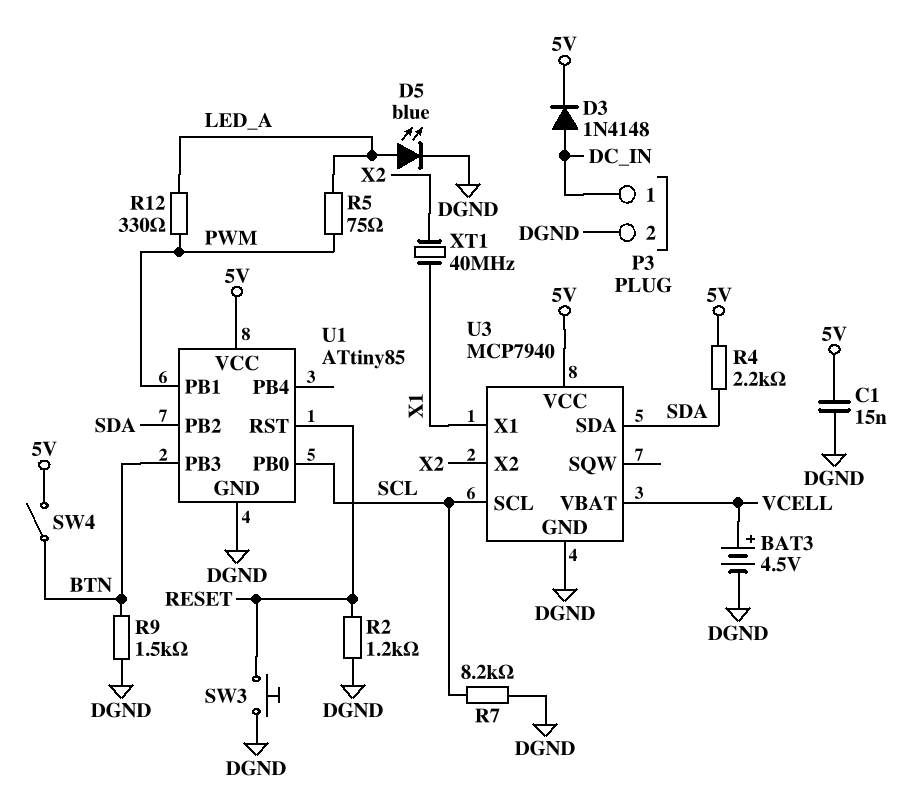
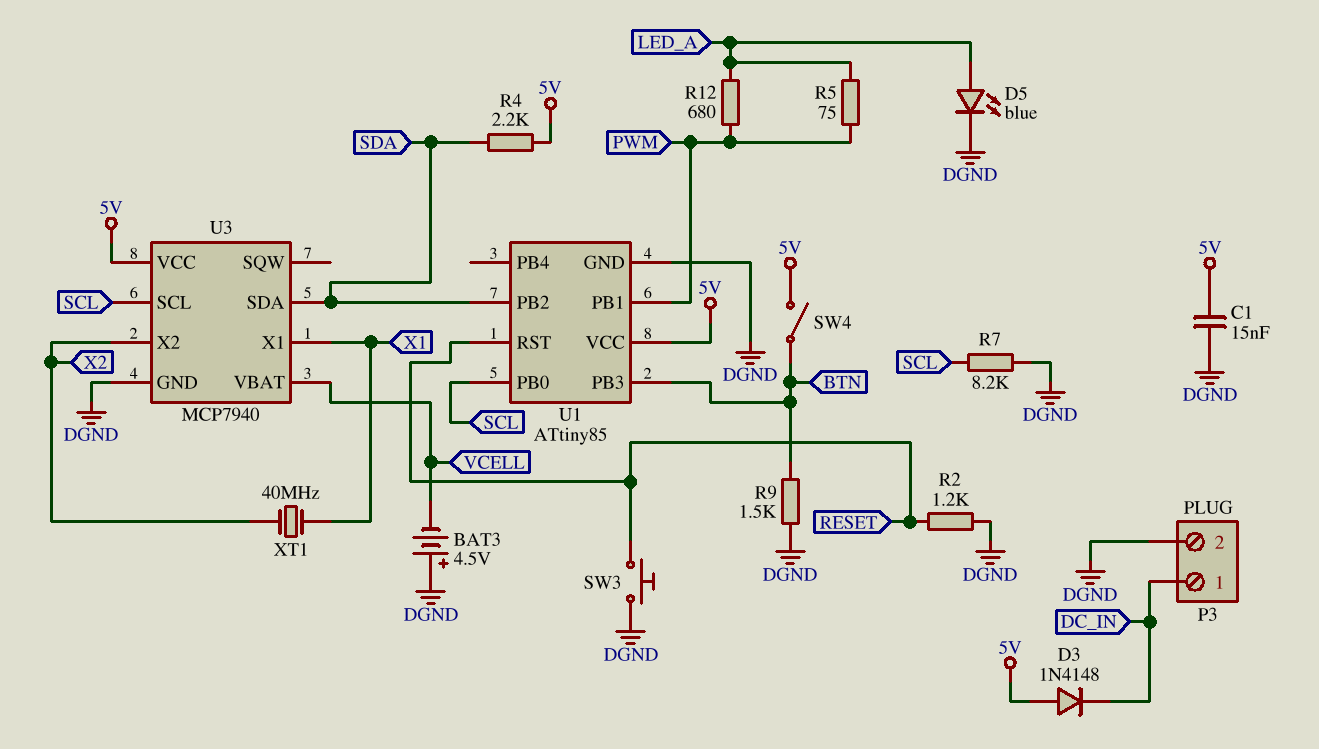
BAT3: 4.5V (plus VCELL, minus DGND) -> 4.5V (plus DGND, minus VCELL)
D3: diode 1N4148 (A DC_IN, K 5V) -> diode 1N4148 (A 5V, K DC_IN)
R12: 330 (LED_A, PWM) -> 680 (LED_A, PWM)

